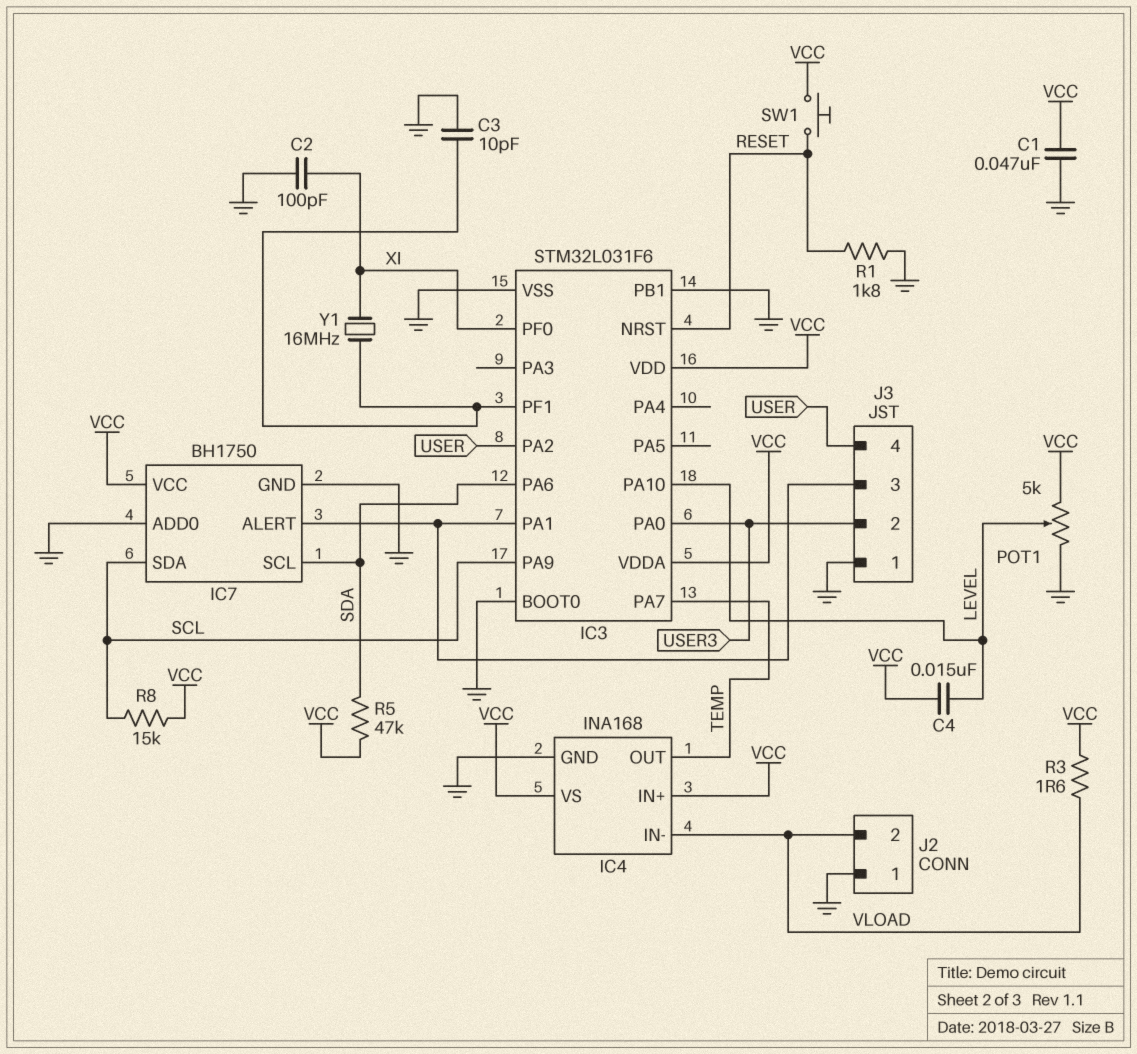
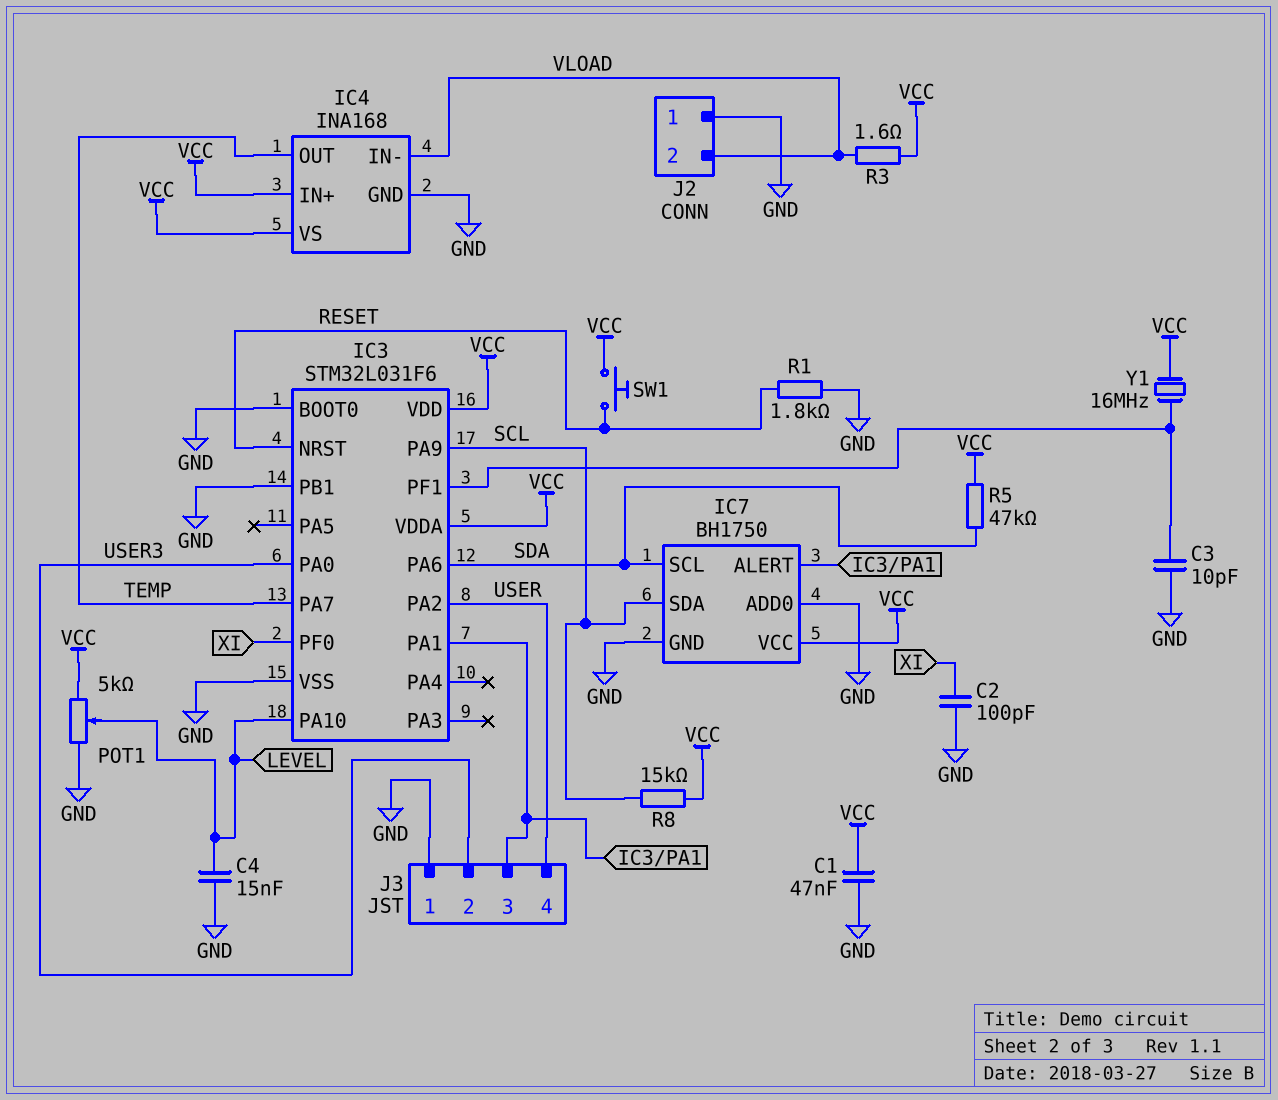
C4: 15nF (LEVEL, VCC) -> 15nF (GND, LEVEL)
Y1: 16MHz (IC3/PF1, XI) -> 16MHz (IC3/PF1, VCC)

